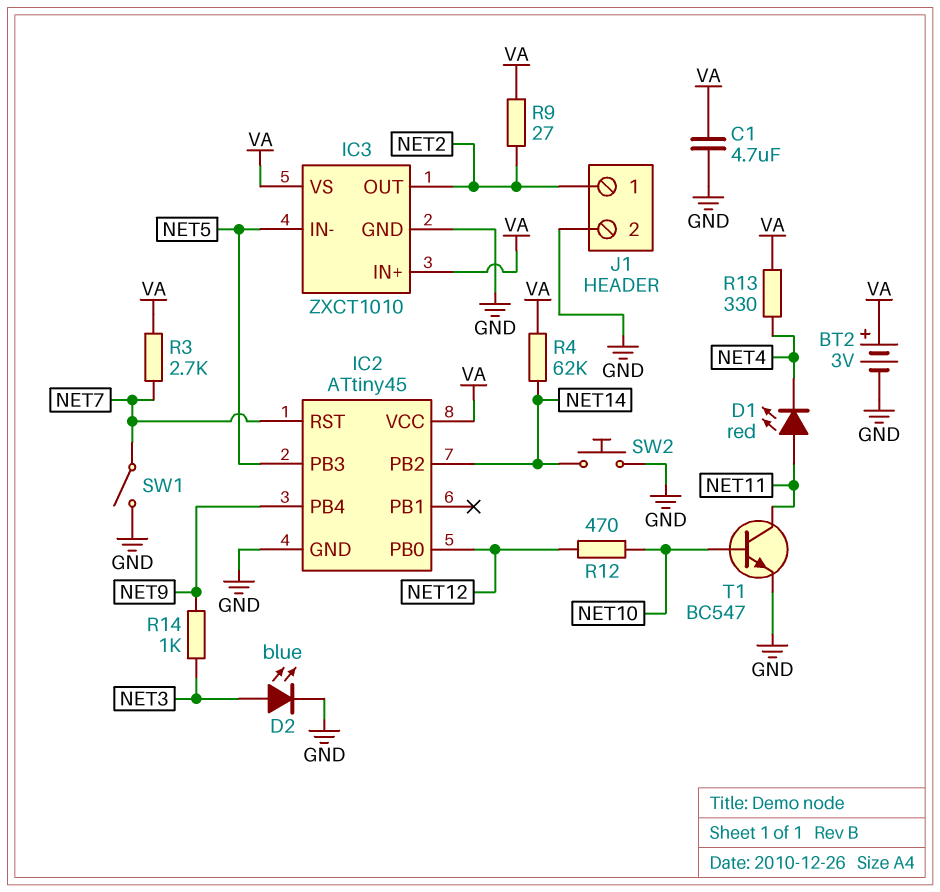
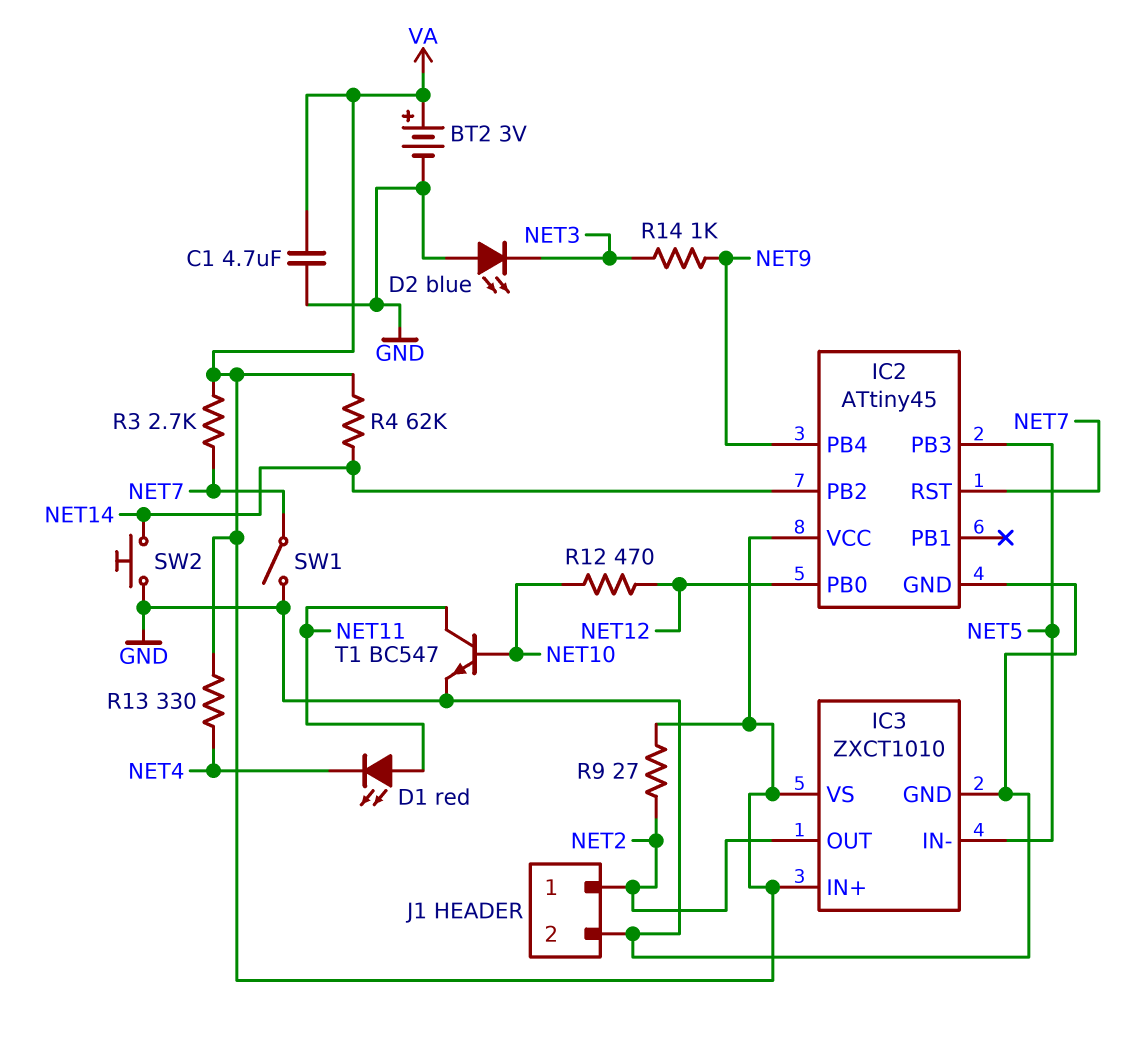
D2: LED blue (A NET3, K GND) -> LED blue (A GND, K NET3)

